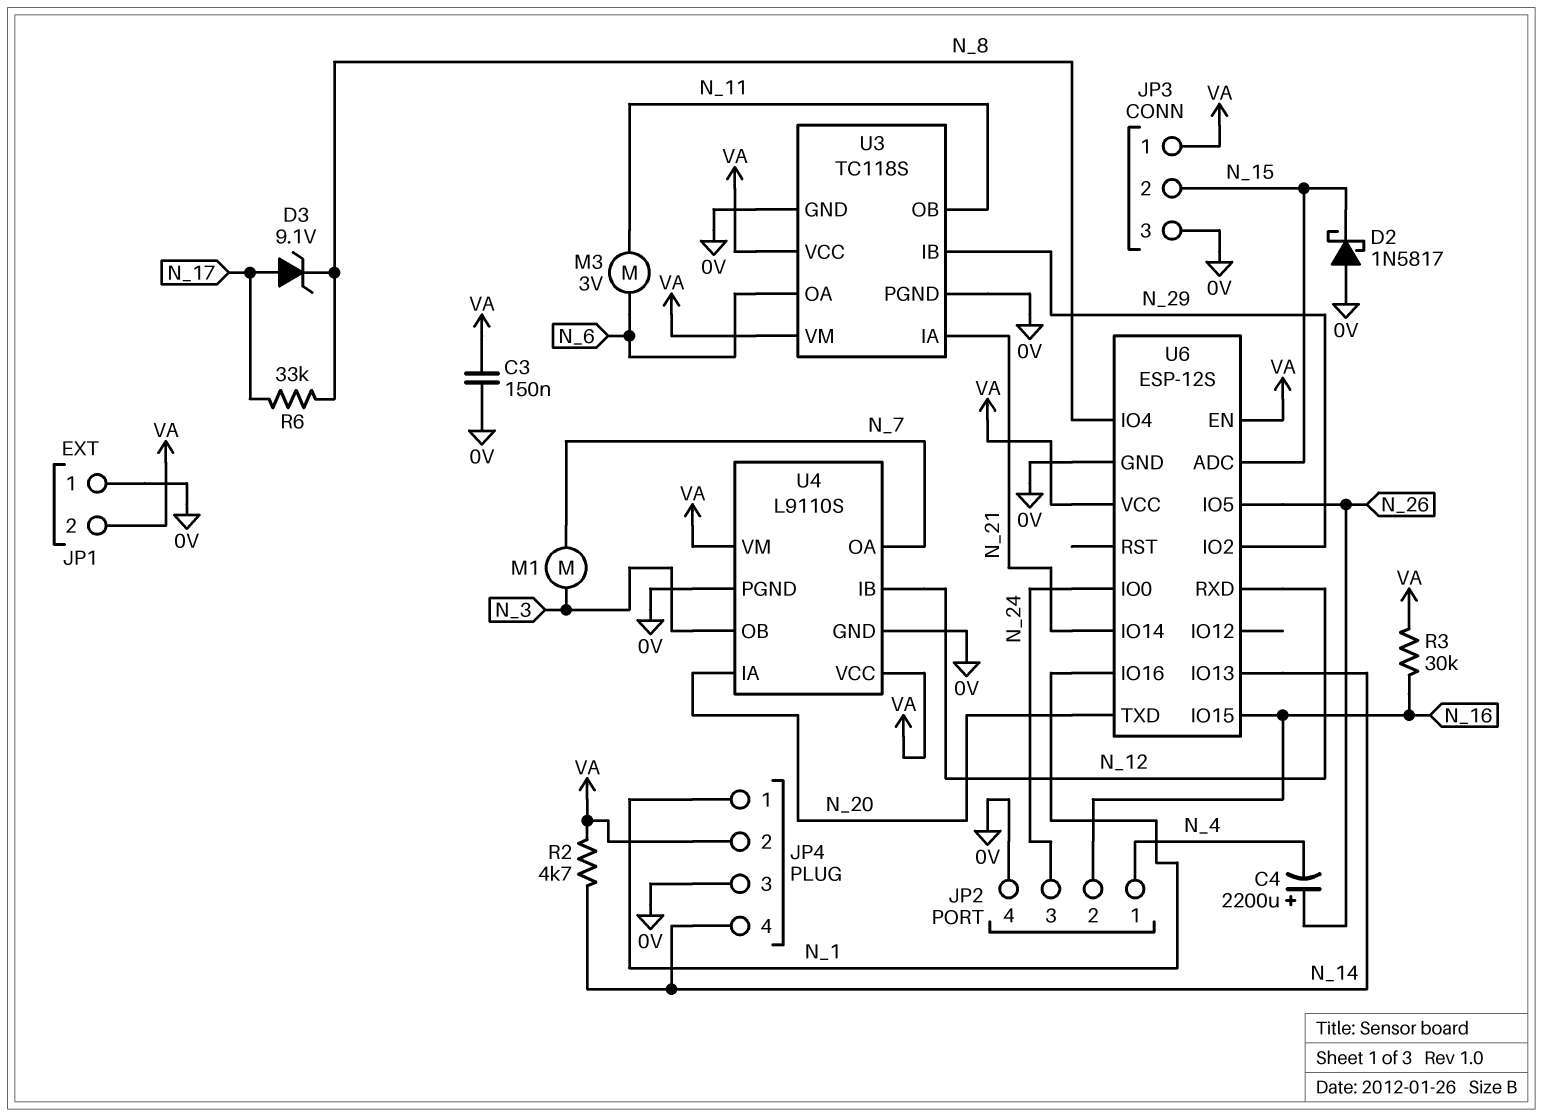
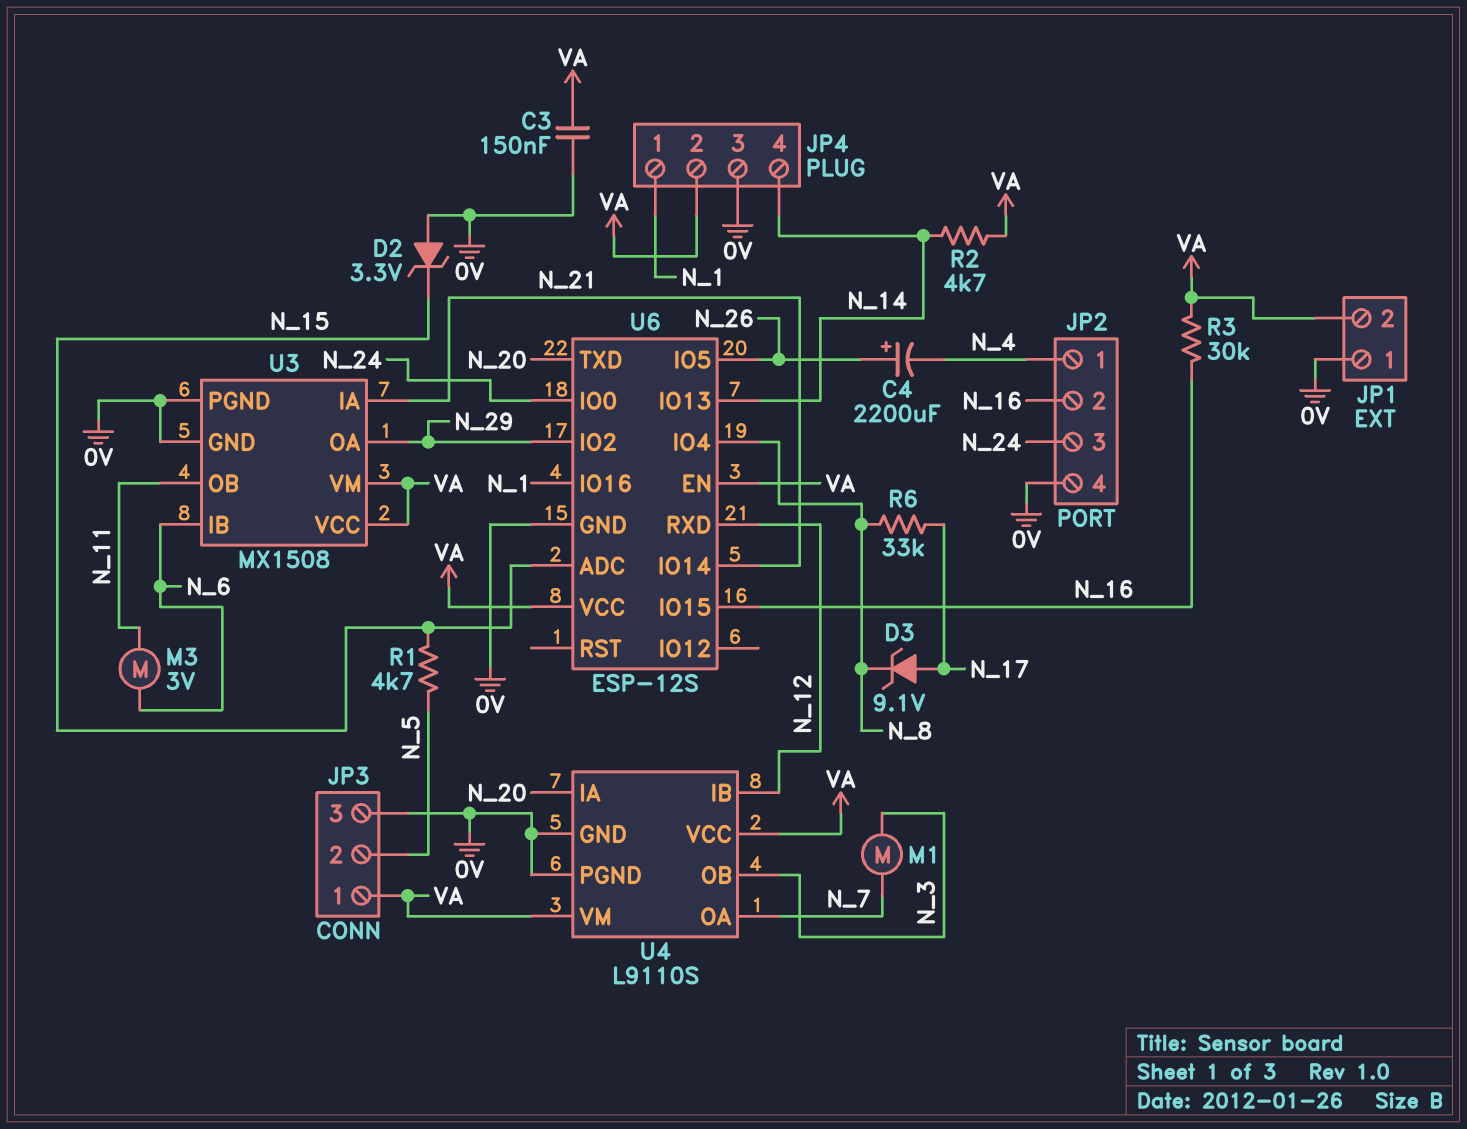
D2: schottky 1N5817 (A 0V, K N_15) -> zener 3.3V (A 0V, K N_15)
JP3 pin 2: N_15 -> N_5
R1: none -> 4.7k (N_5, N_15)
U3: TC118S -> MX1508
U3 pin IB: N_29 -> N_6
U3 pin OA: N_6 -> N_29

